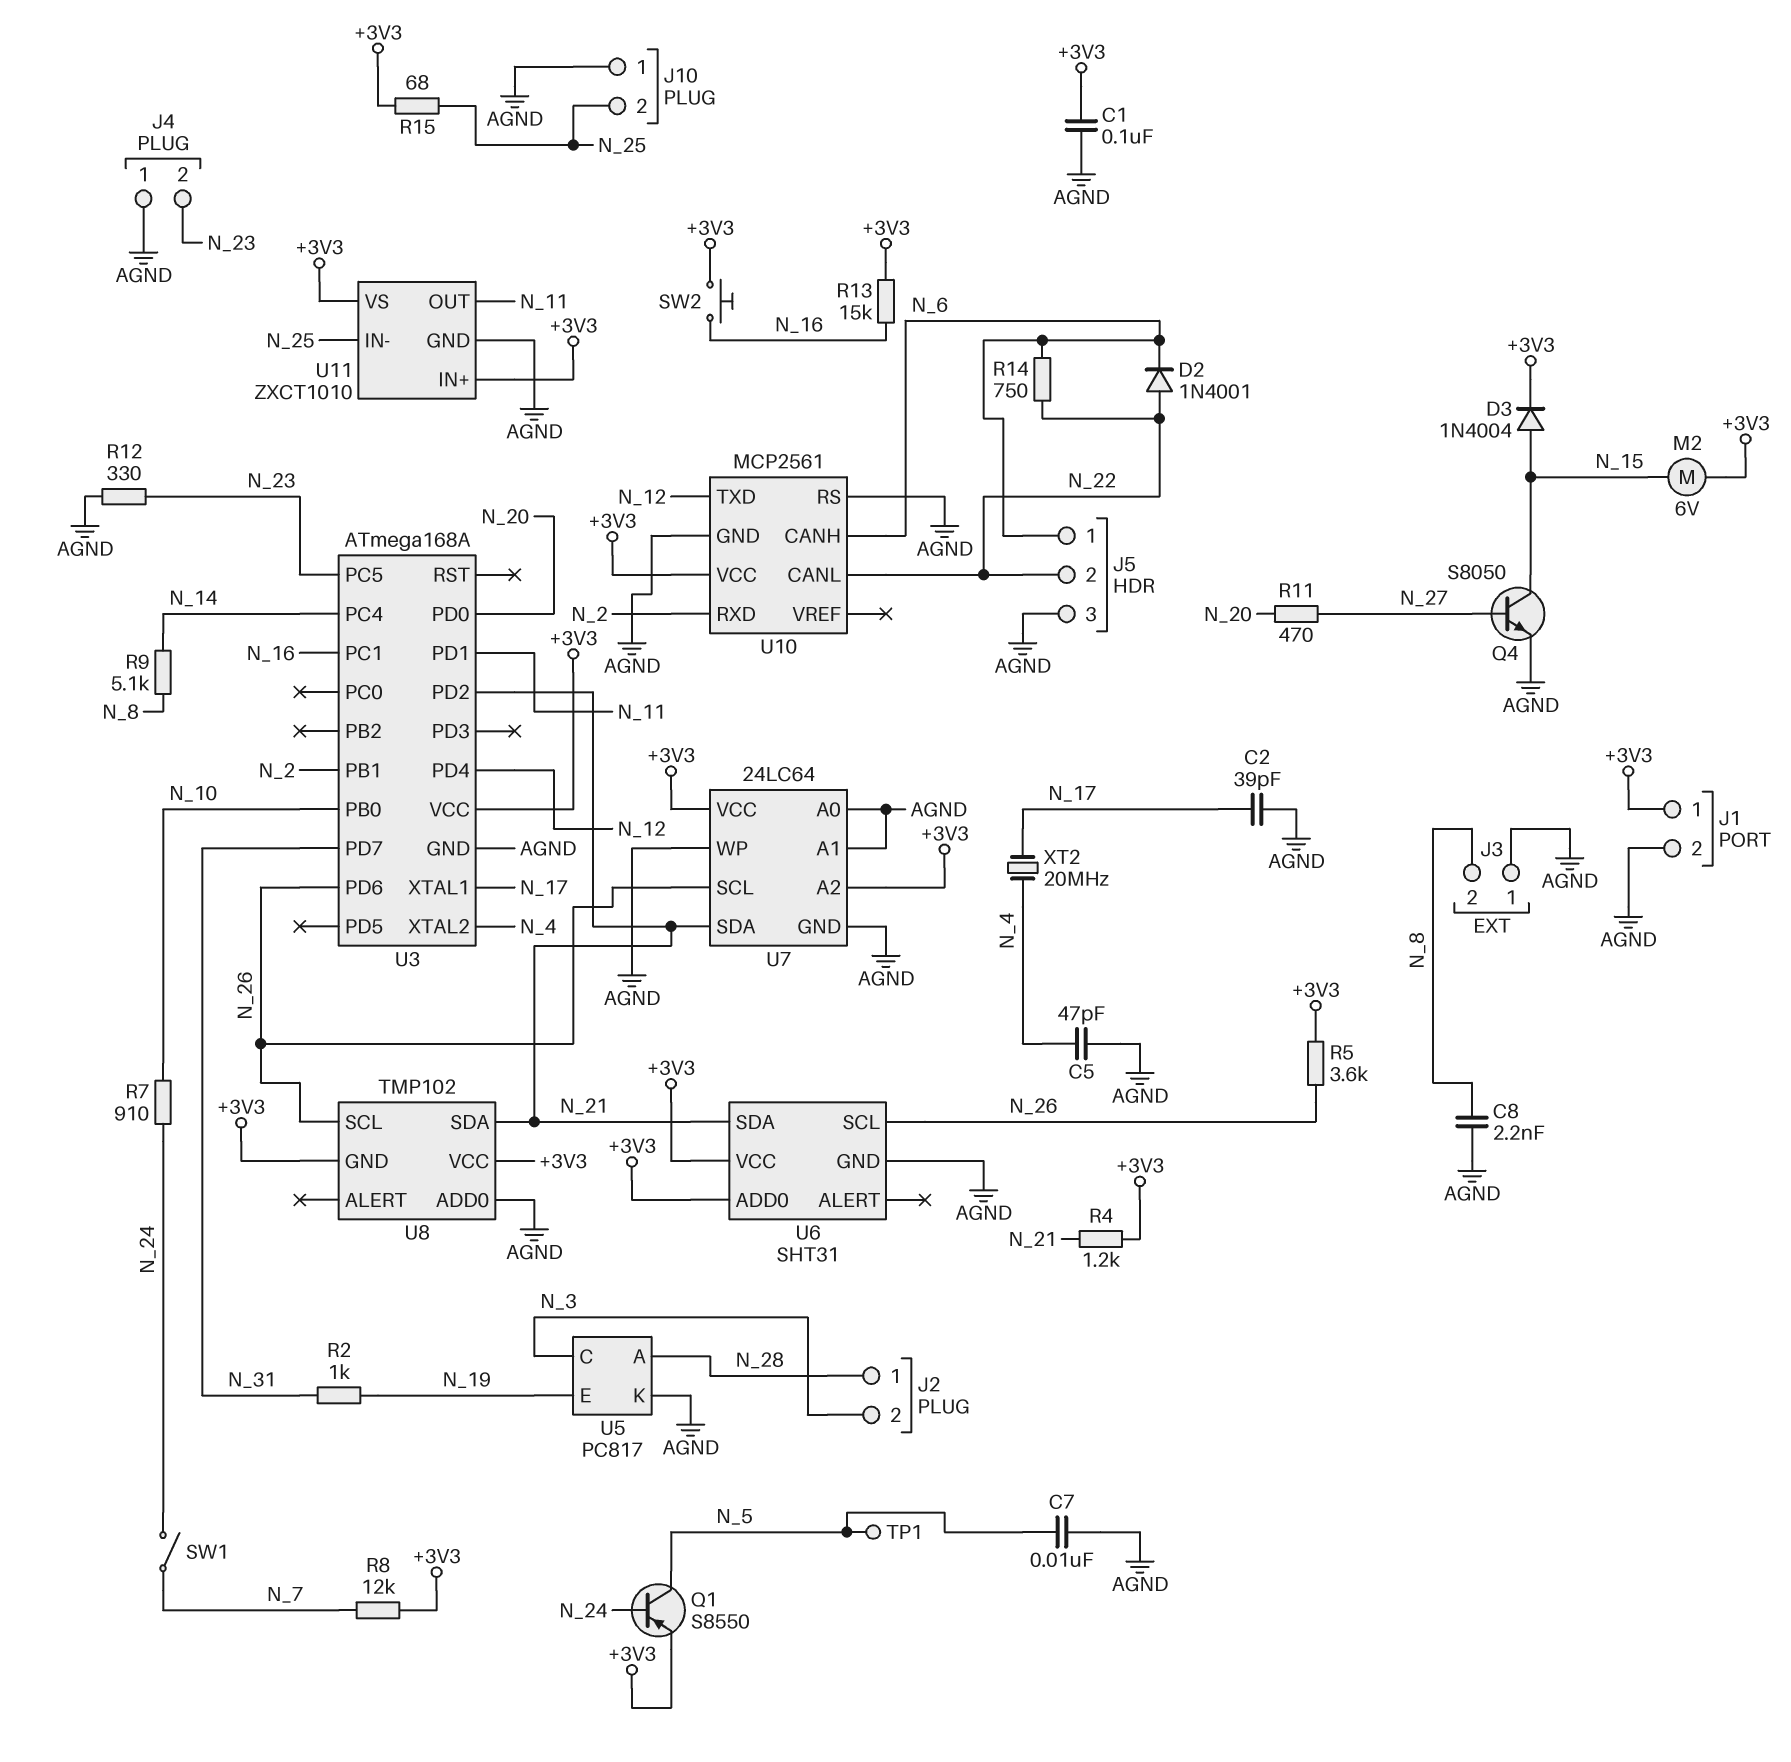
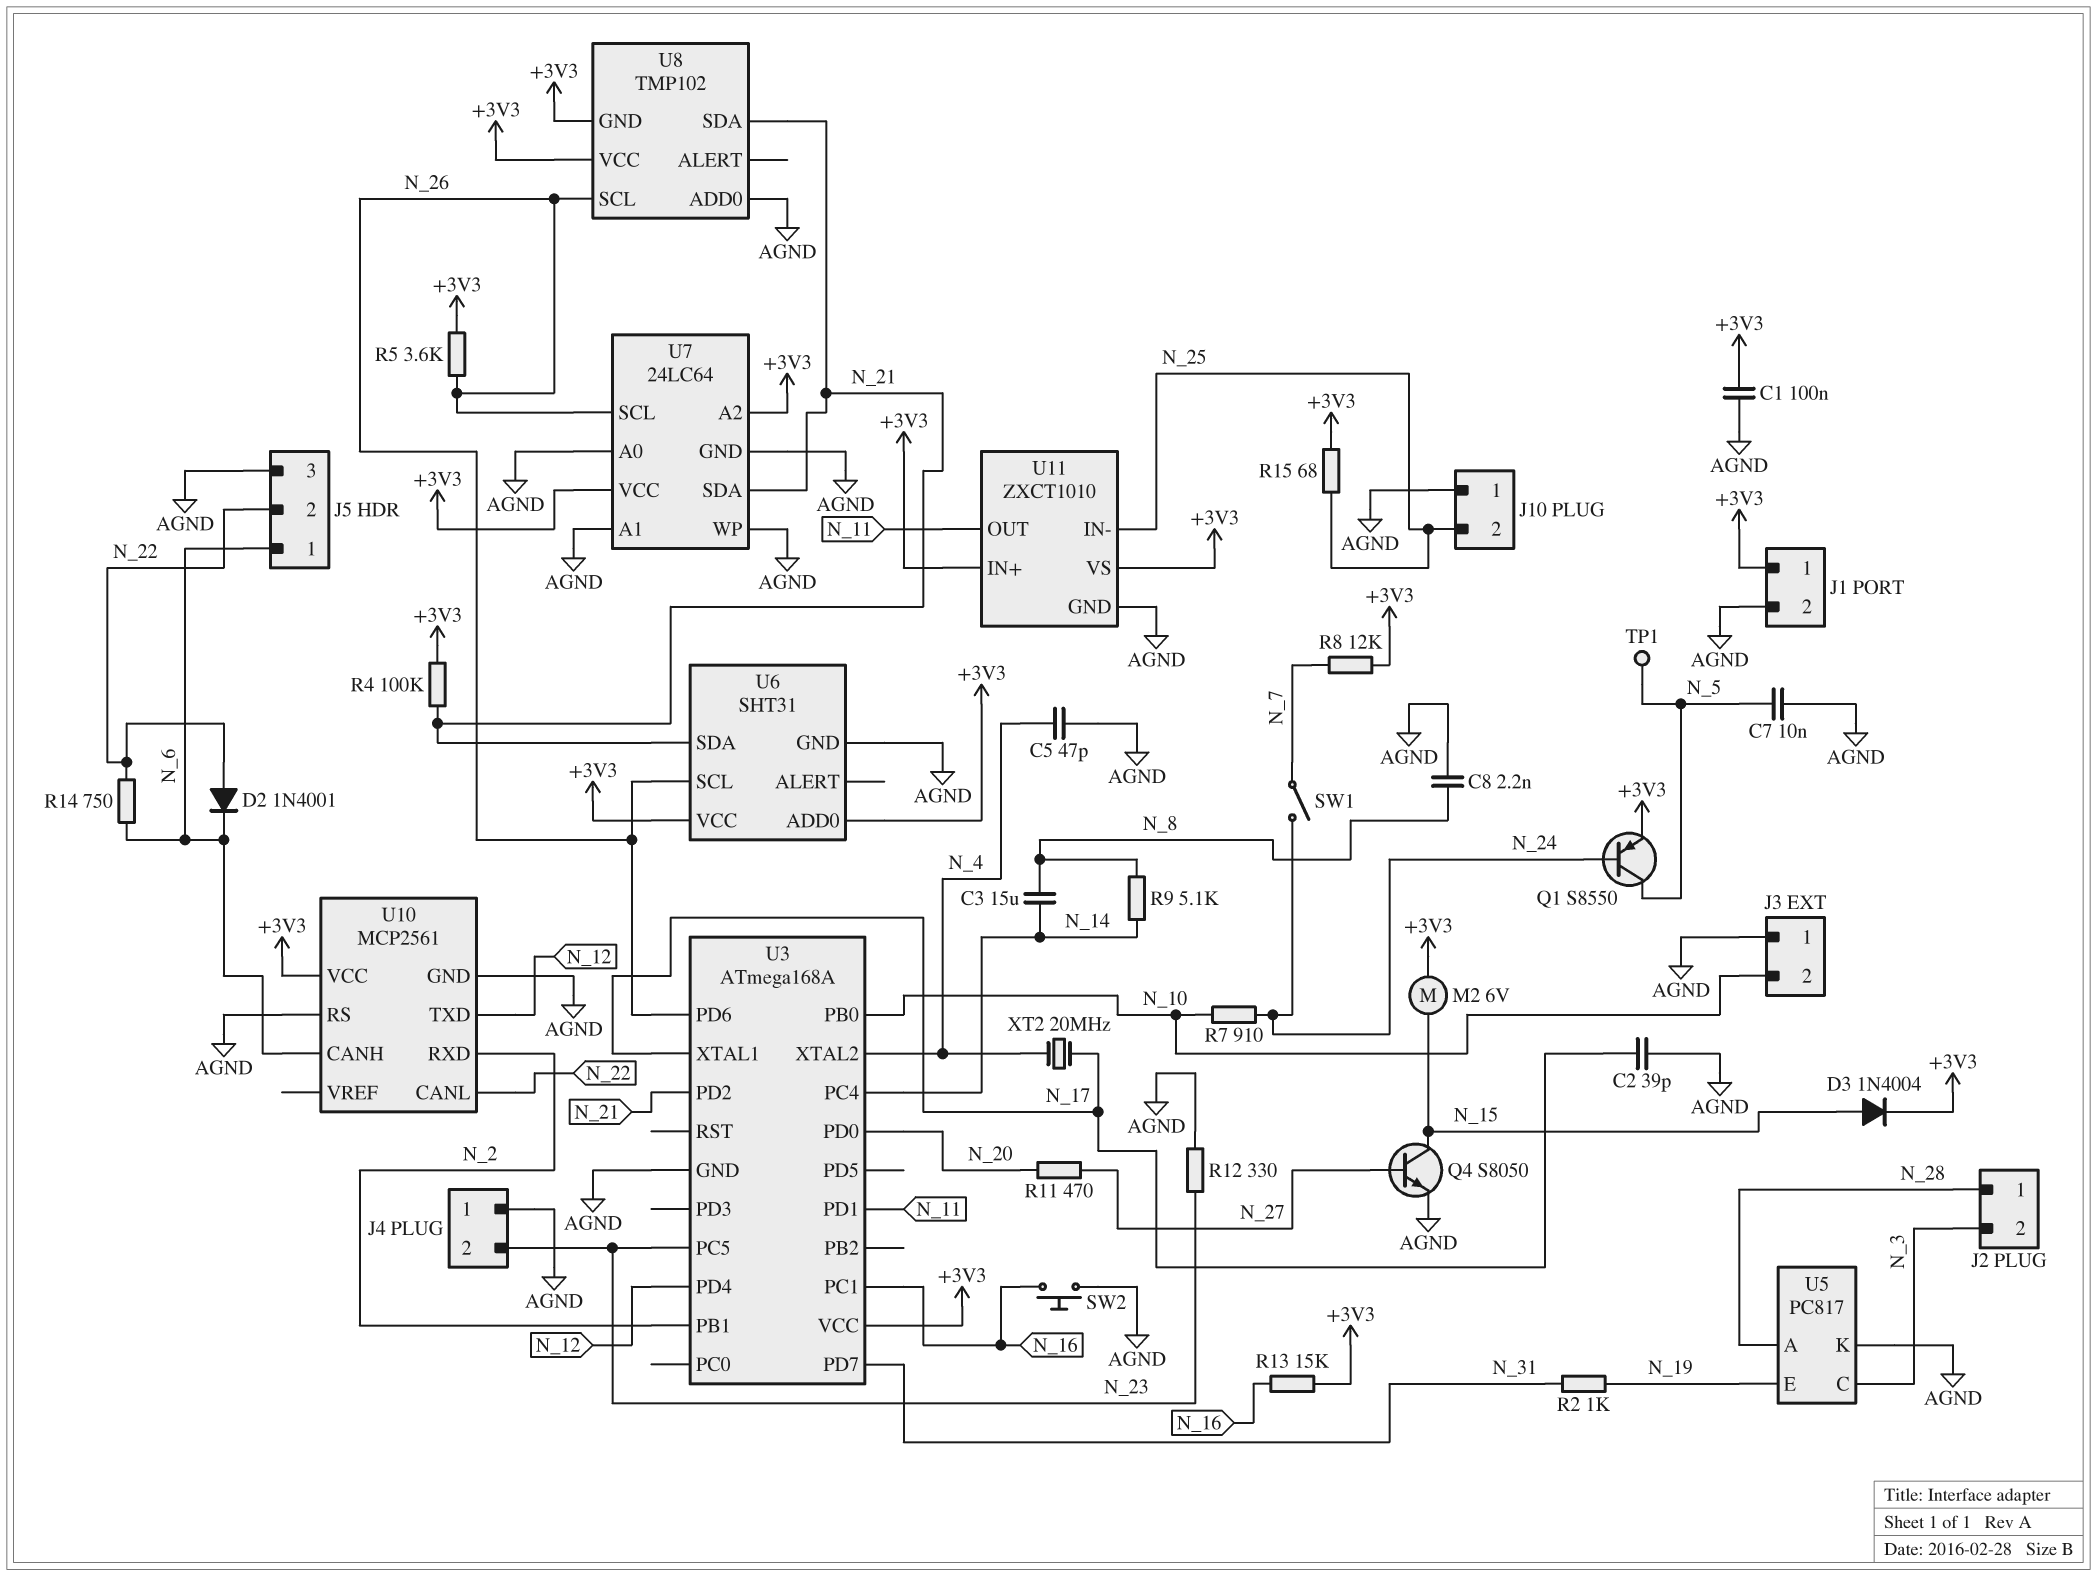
C3: none -> 15uF (N_8, N_14)
J3 pin 2: N_8 -> N_10
R4: 1.2k (+3V3, N_21) -> 100k (+3V3, N_21)
SW2: button (+3V3, N_16) -> button (AGND, N_16)

